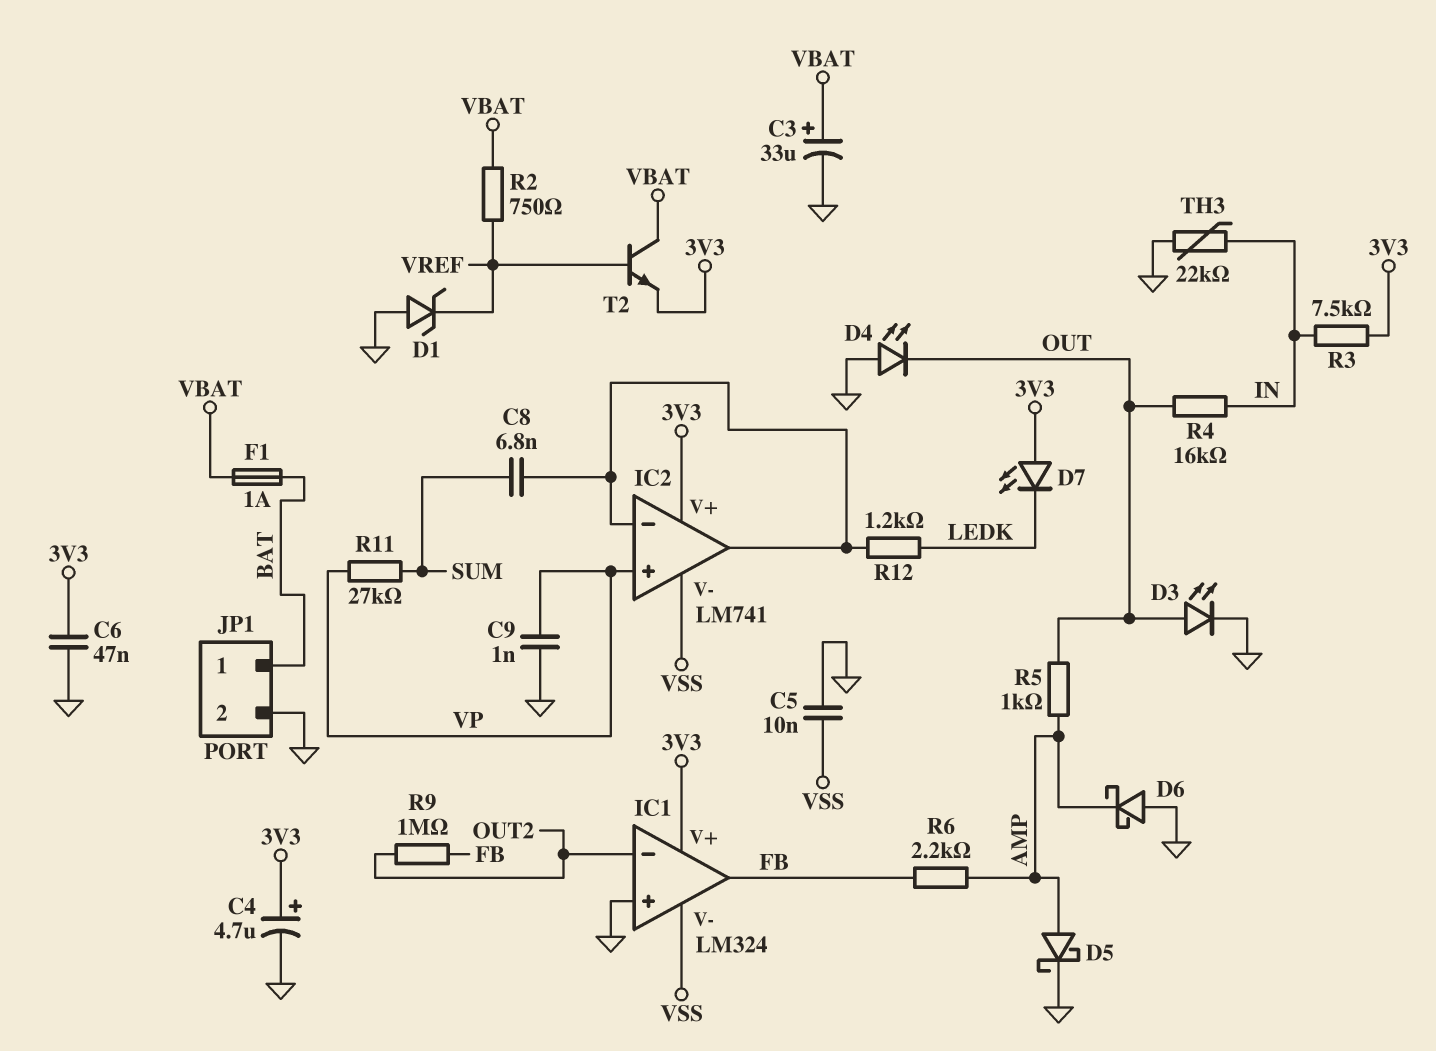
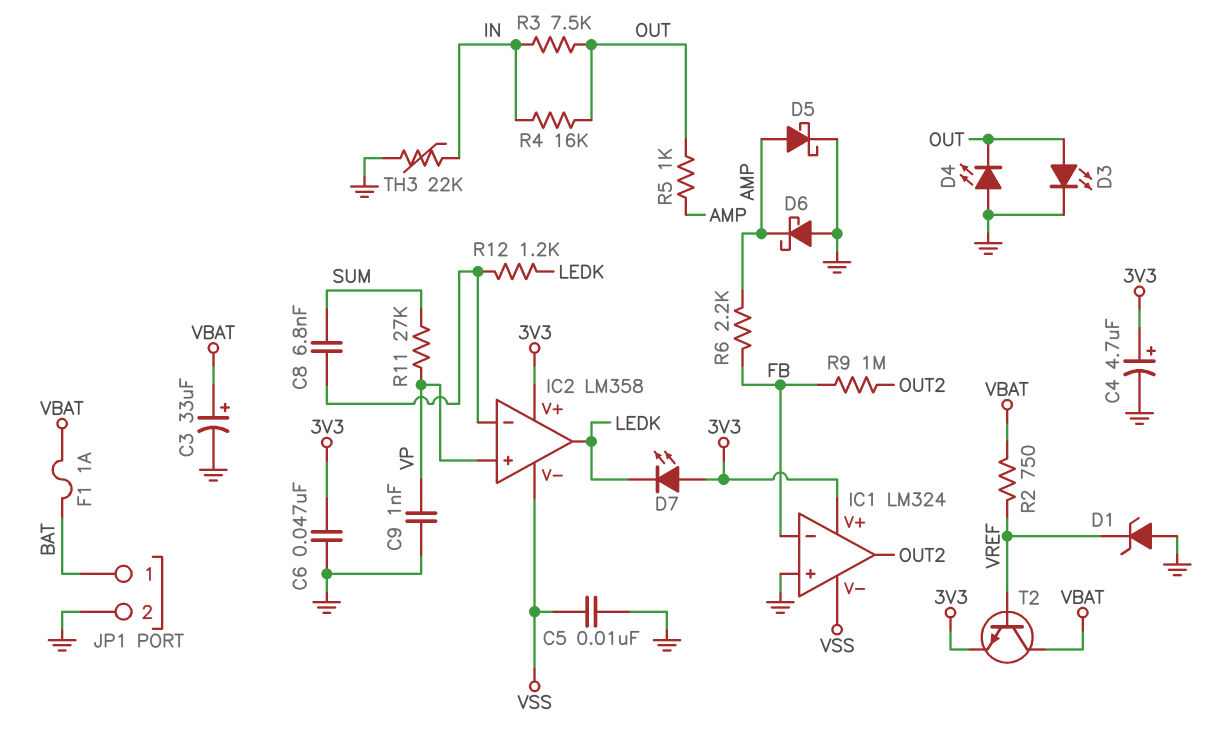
IC1 pin in-: OUT2 -> FB
IC1 pin out: FB -> OUT2
IC2: LM741 -> LM358
IC2 pin out: IC2/in- -> LEDK
R3: 7.5k (3V3, IN) -> 7.5k (IN, OUT)

